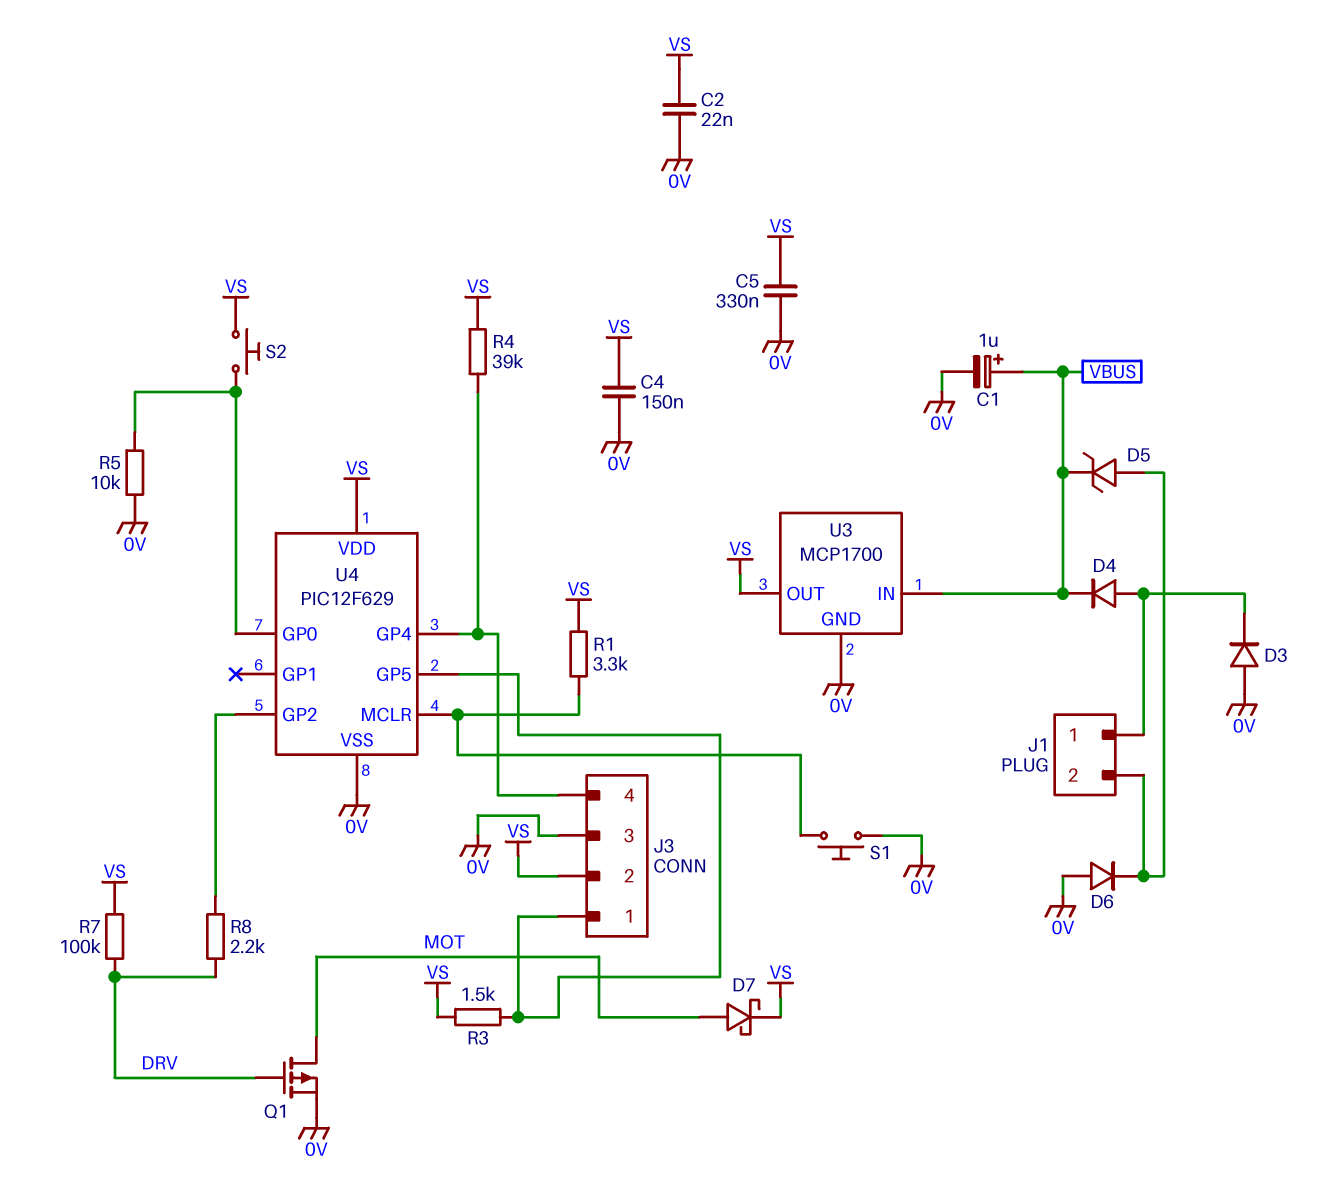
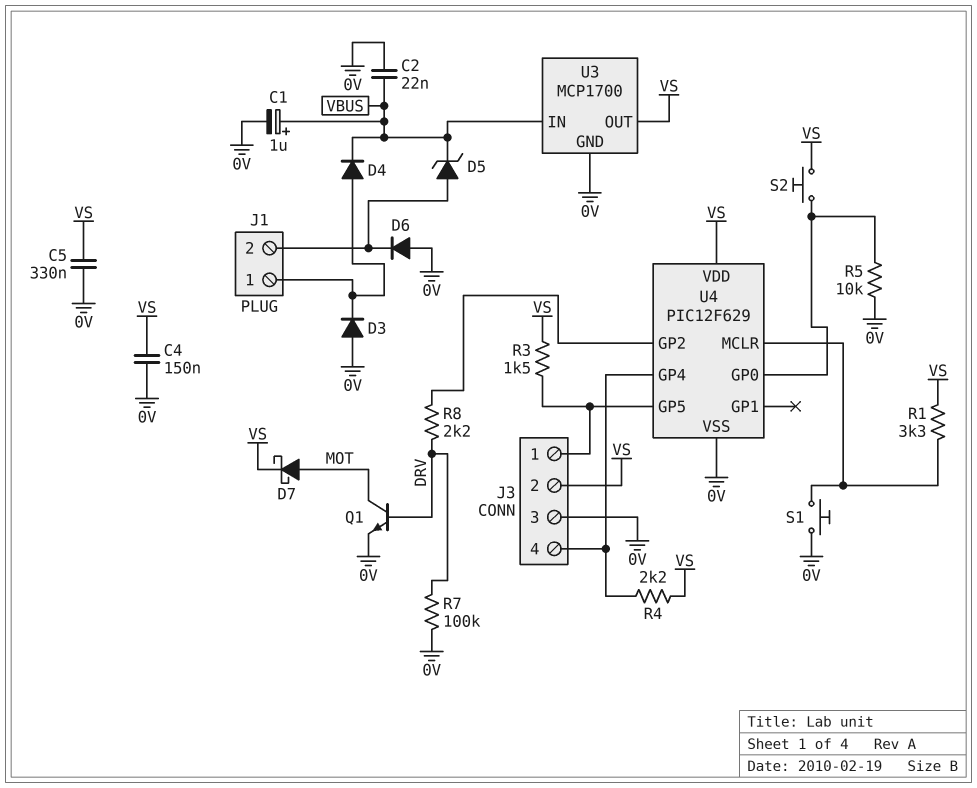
C2: 22nF (0V, VS) -> 22nF (0V, VBUS)
Q1: PMOS (G DRV, D MOT, S 0V) -> NPN (B DRV, C MOT, E 0V)
R4: 39k (J3/4, VS) -> 2.2k (J3/4, VS)
R7: 100k (DRV, VS) -> 100k (0V, DRV)

